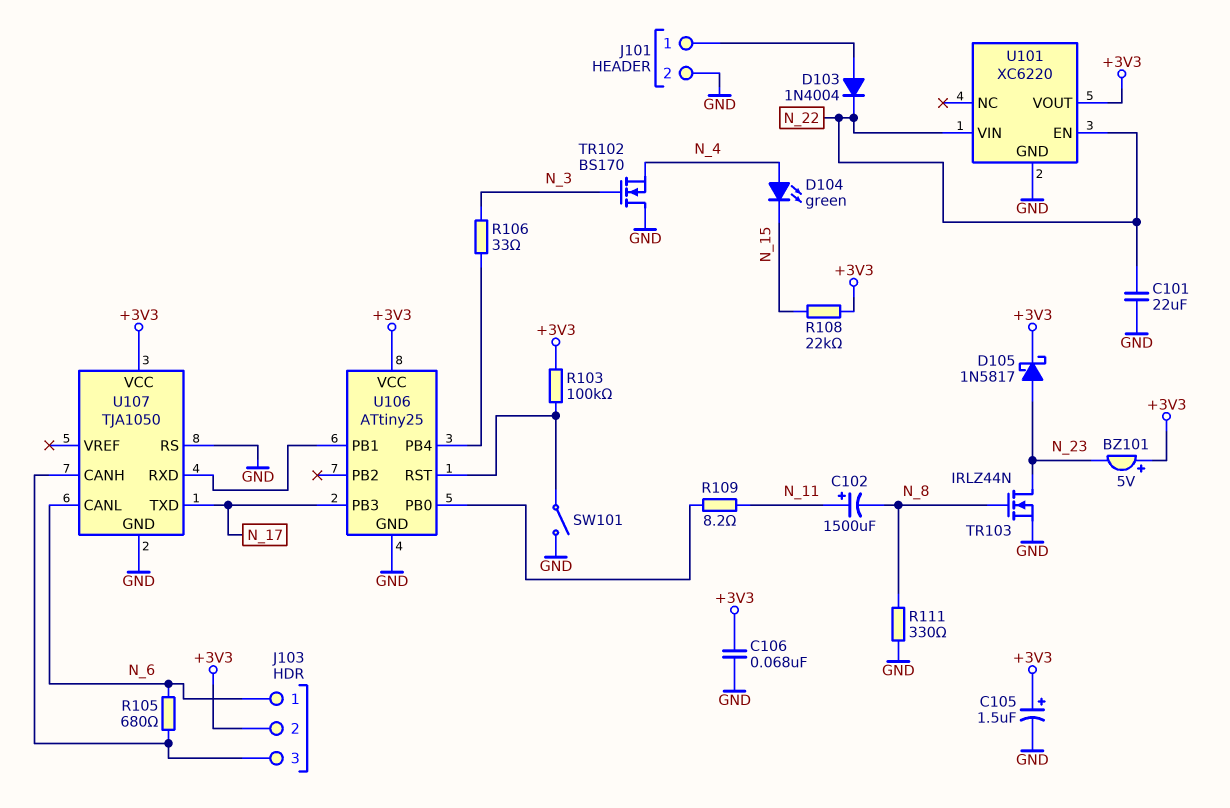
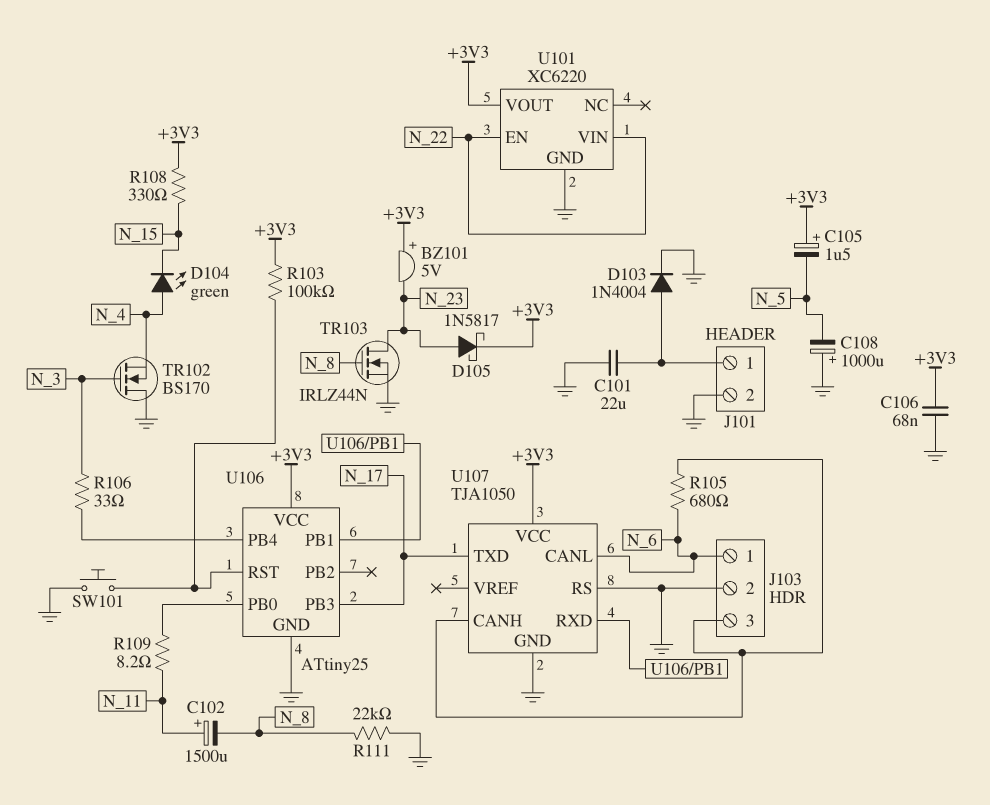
C101: 22uF (GND, N_22) -> 22uF (GND, J101/1)
C105: 1.5uF (plus +3V3, minus GND) -> 1.5uF (plus +3V3, minus N_5)
C108: none -> 1000uF (plus GND, minus N_5)
D103: diode 1N4004 (A J101/1, K N_22) -> diode 1N4004 (A J101/1, K GND)
J103 pin 2: +3V3 -> GND
R108: 22k (+3V3, N_15) -> 330 (+3V3, N_15)
R111: 330 (GND, N_8) -> 22k (GND, N_8)
SW101: switch (GND, U106/RST) -> button (GND, U106/RST)

